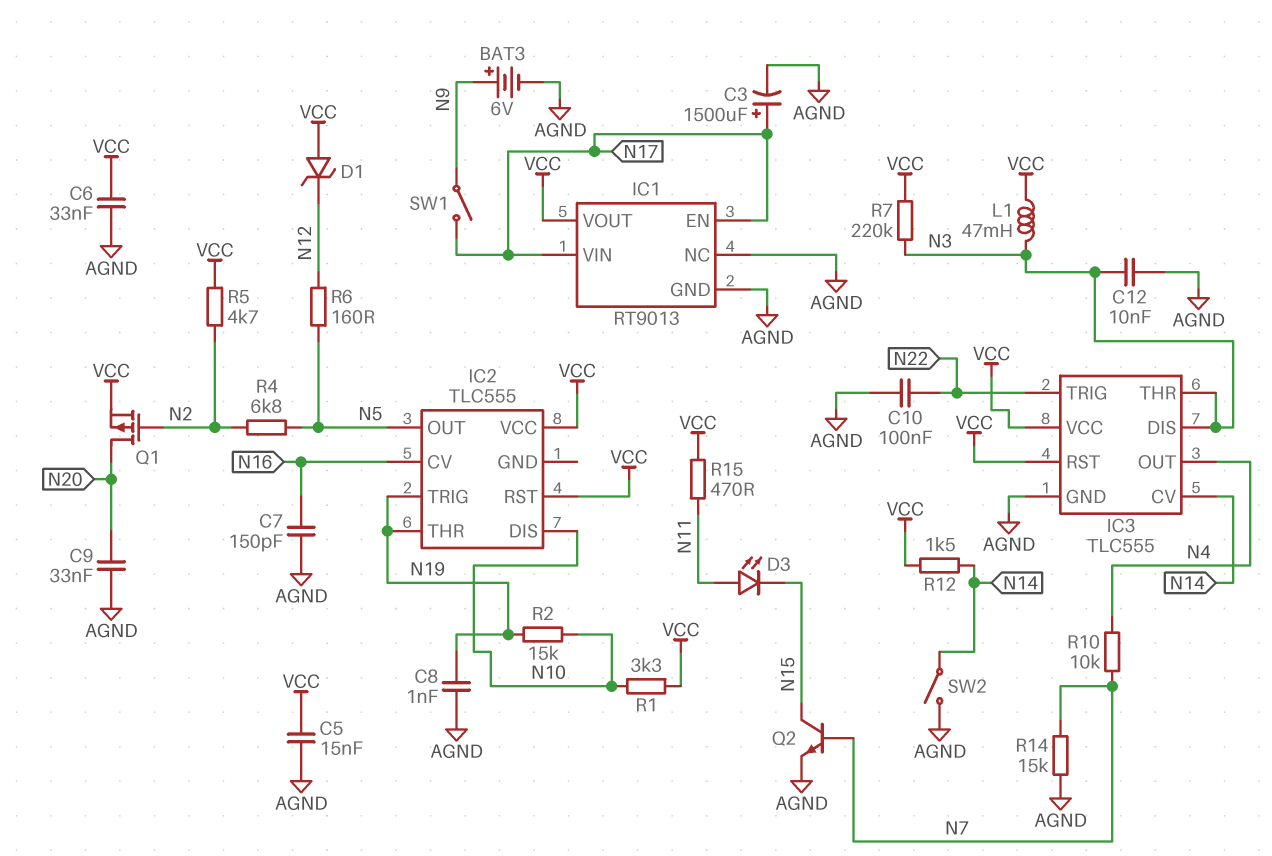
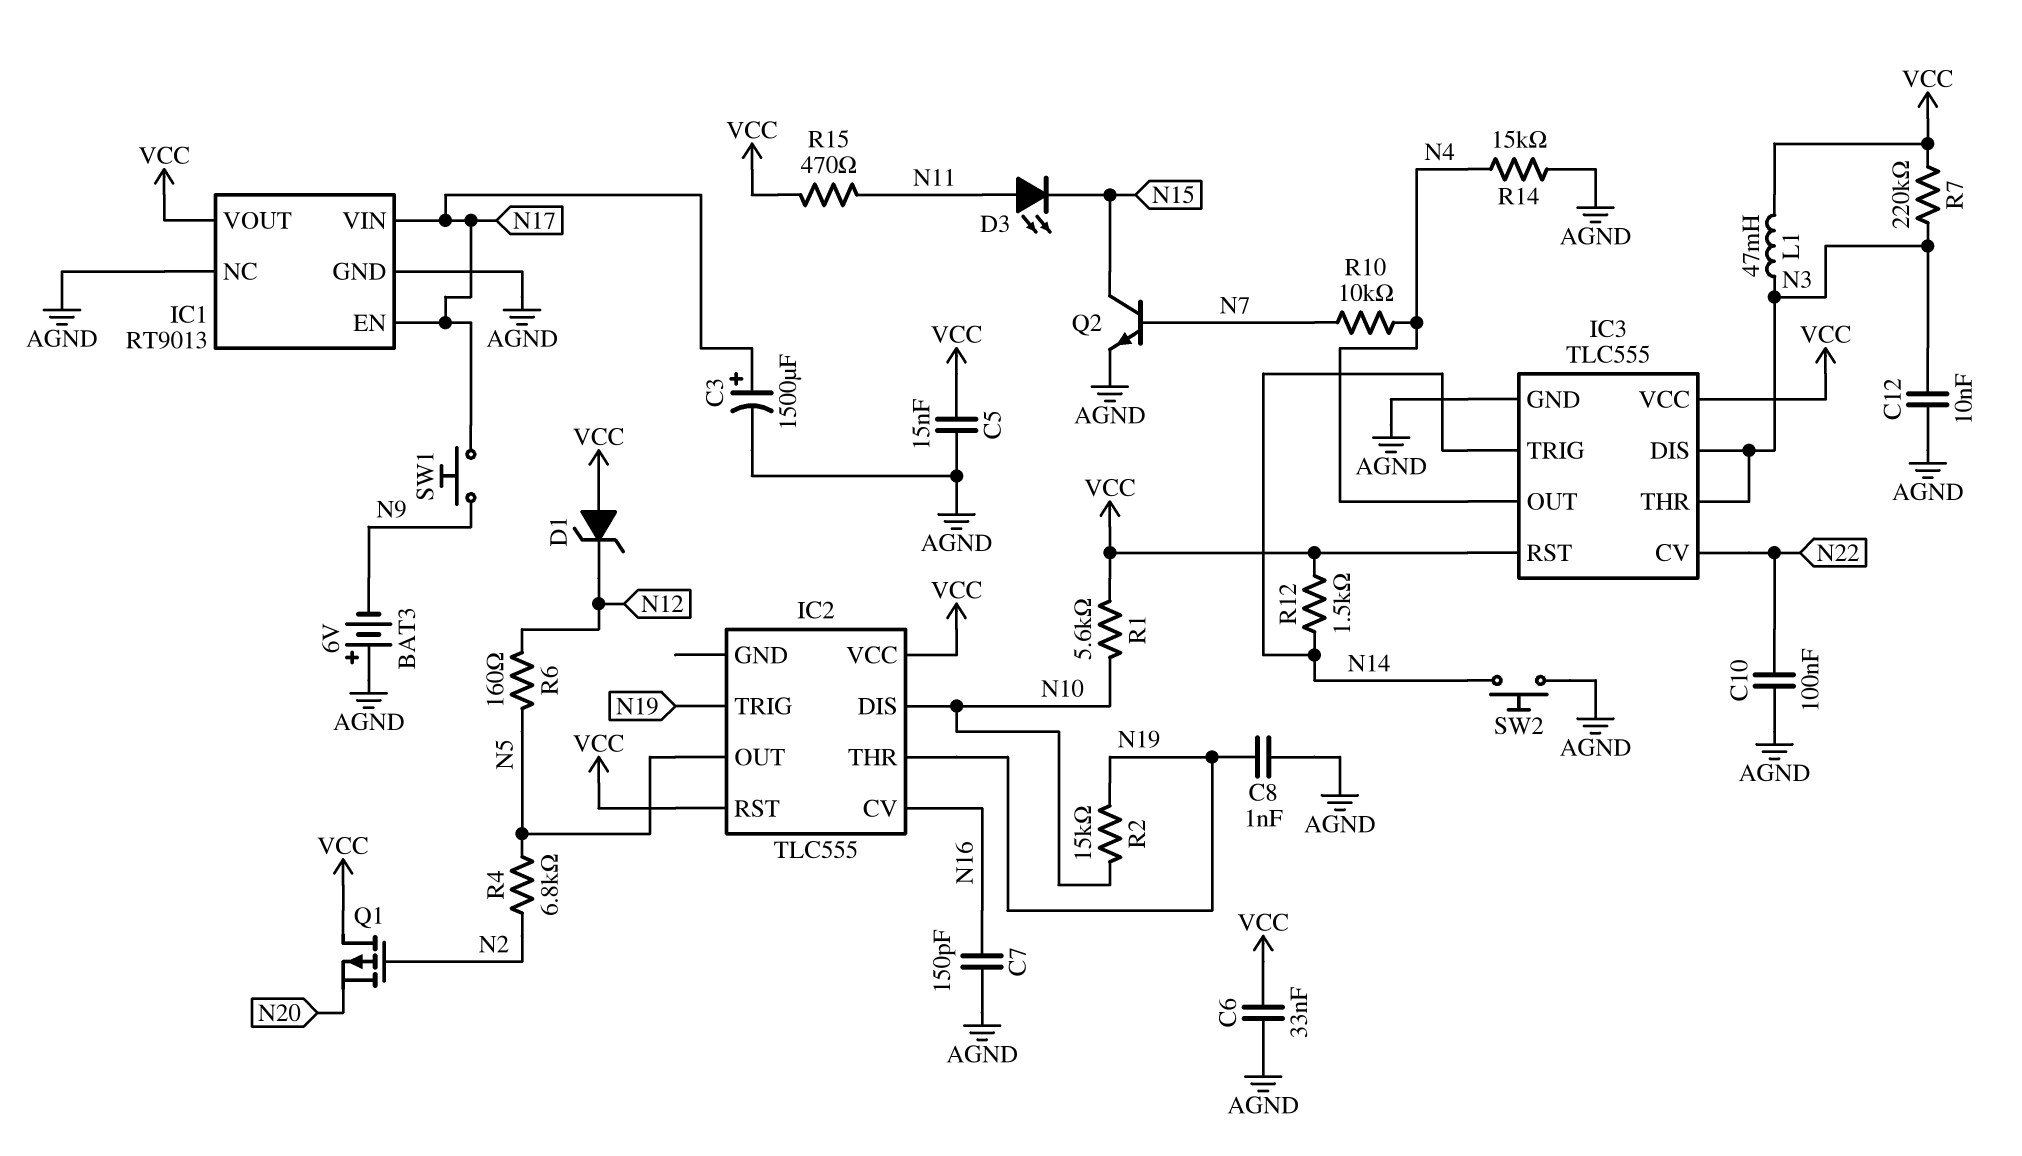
BAT3: 6V (plus N9, minus AGND) -> 6V (plus AGND, minus N9)
C9: 33nF (AGND, N20) -> none
IC3 pin CV: N14 -> N22
IC3 pin TRIG: N22 -> N14
Q1: PMOS (G N2, D N20, S VCC) -> PMOS (G N2, D VCC, S N20)
R1: 3.3k (N10, VCC) -> 5.6k (N10, VCC)
R5: 4.7k (N2, VCC) -> none
R14: 15k (AGND, N7) -> 15k (AGND, N4)
SW1: switch (N9, N17) -> button (N9, N17)
SW2: switch (AGND, N14) -> button (AGND, N14)

